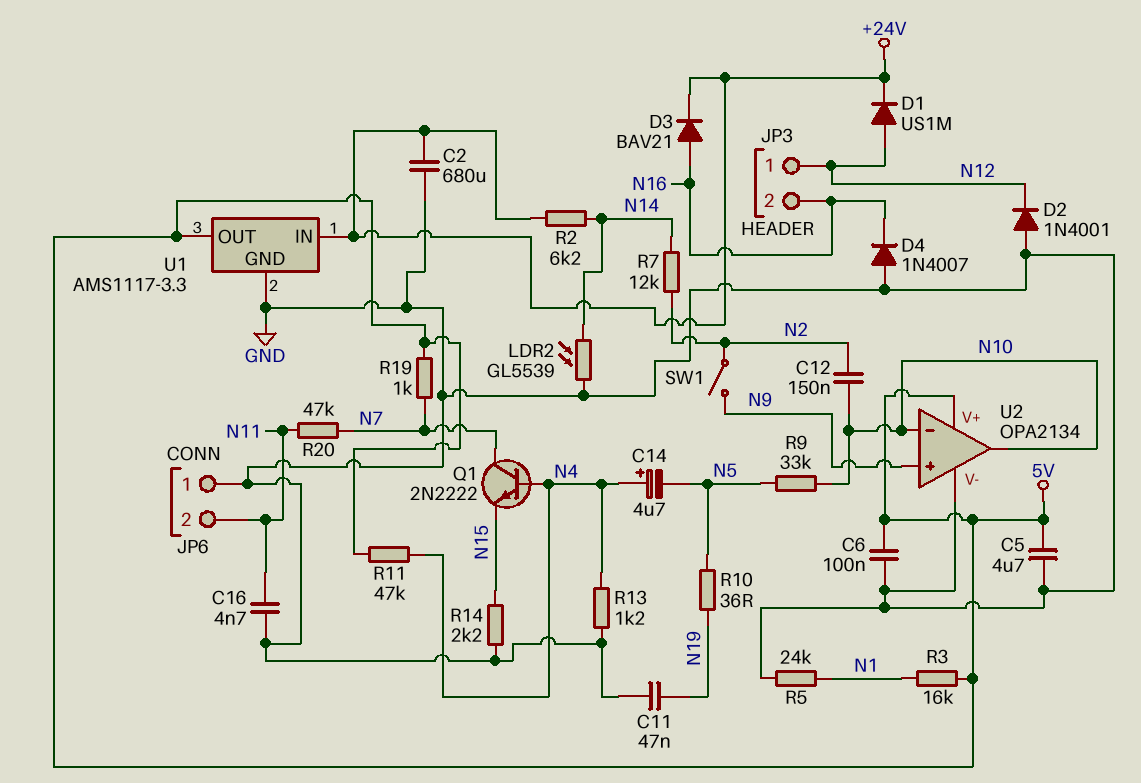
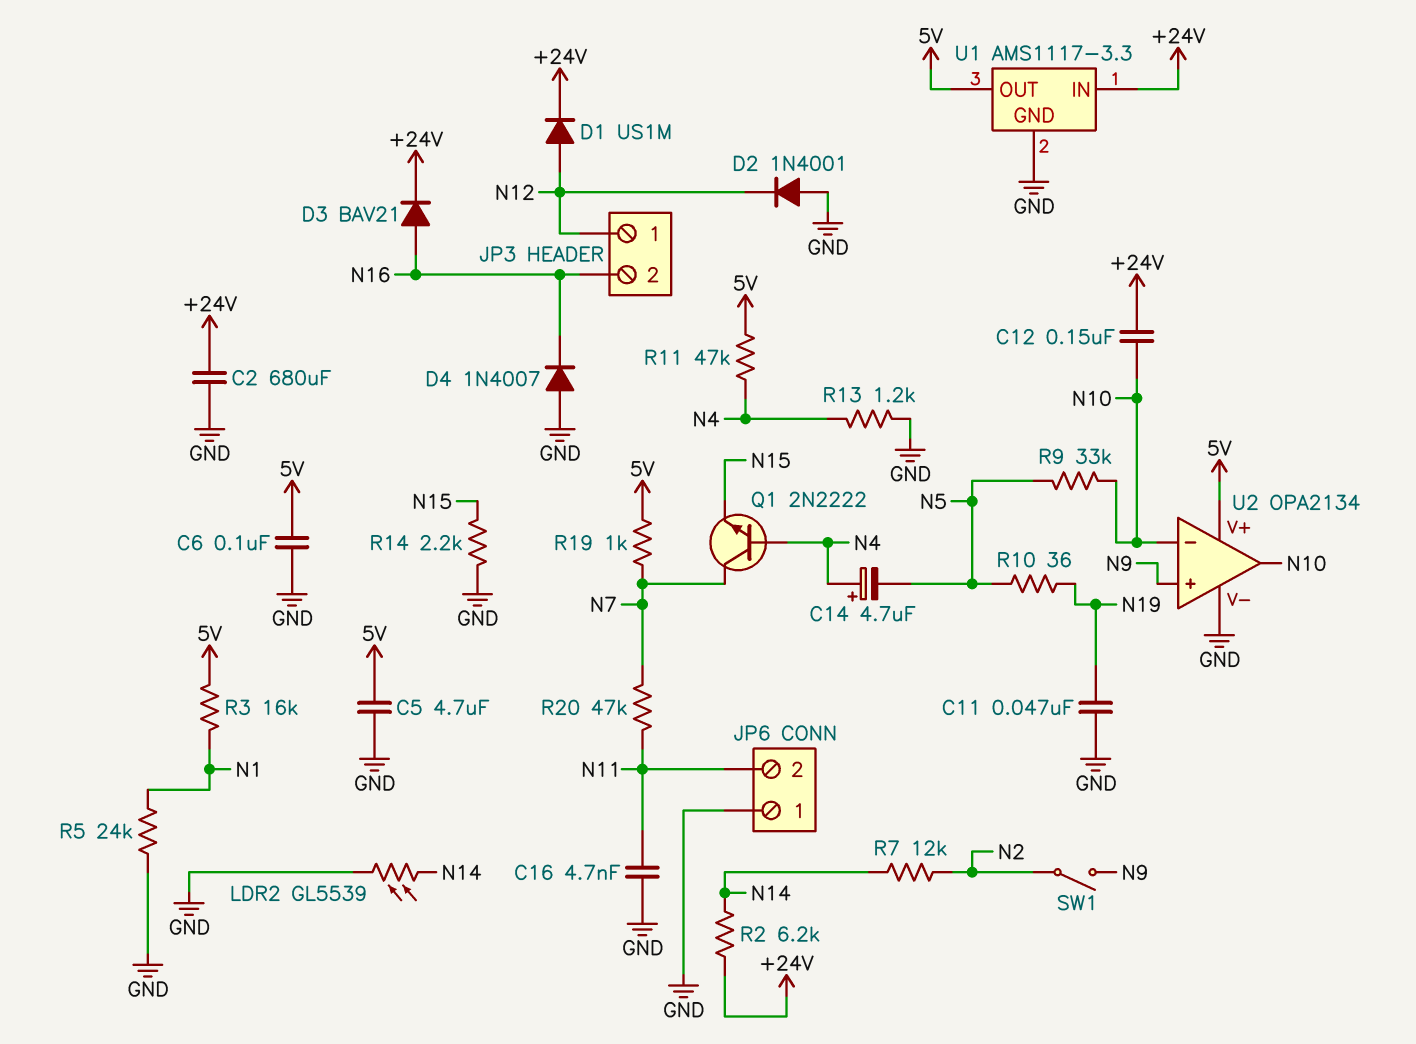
C12: 150nF (N2, N10) -> 150nF (+24V, N10)

